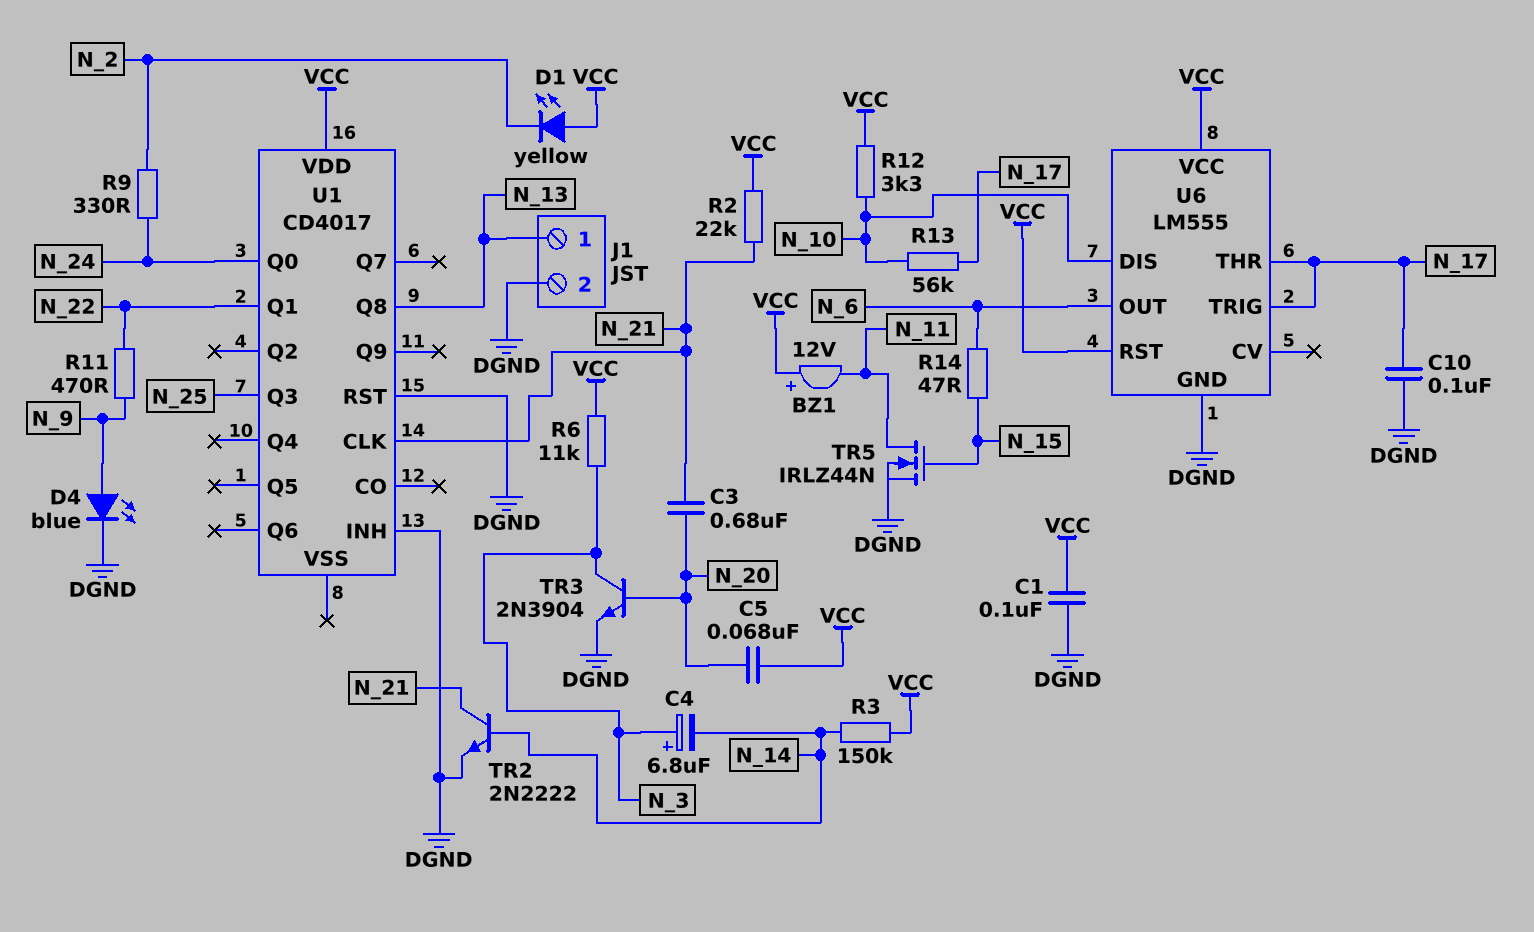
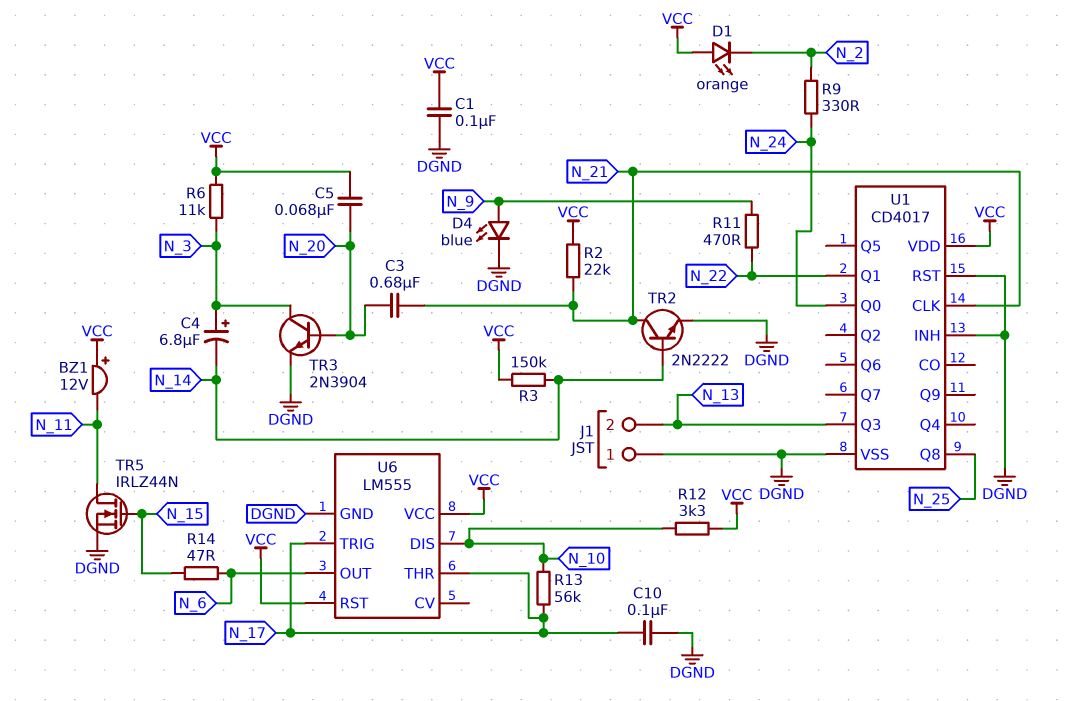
D1: LED yellow (A VCC, K N_2) -> LED orange (A VCC, K N_2)
J1 pin 1: N_13 -> DGND
J1 pin 2: DGND -> N_13
U1 pin Q3: N_25 -> N_13
U1 pin Q8: N_13 -> N_25
U1 pin VSS: none -> DGND

